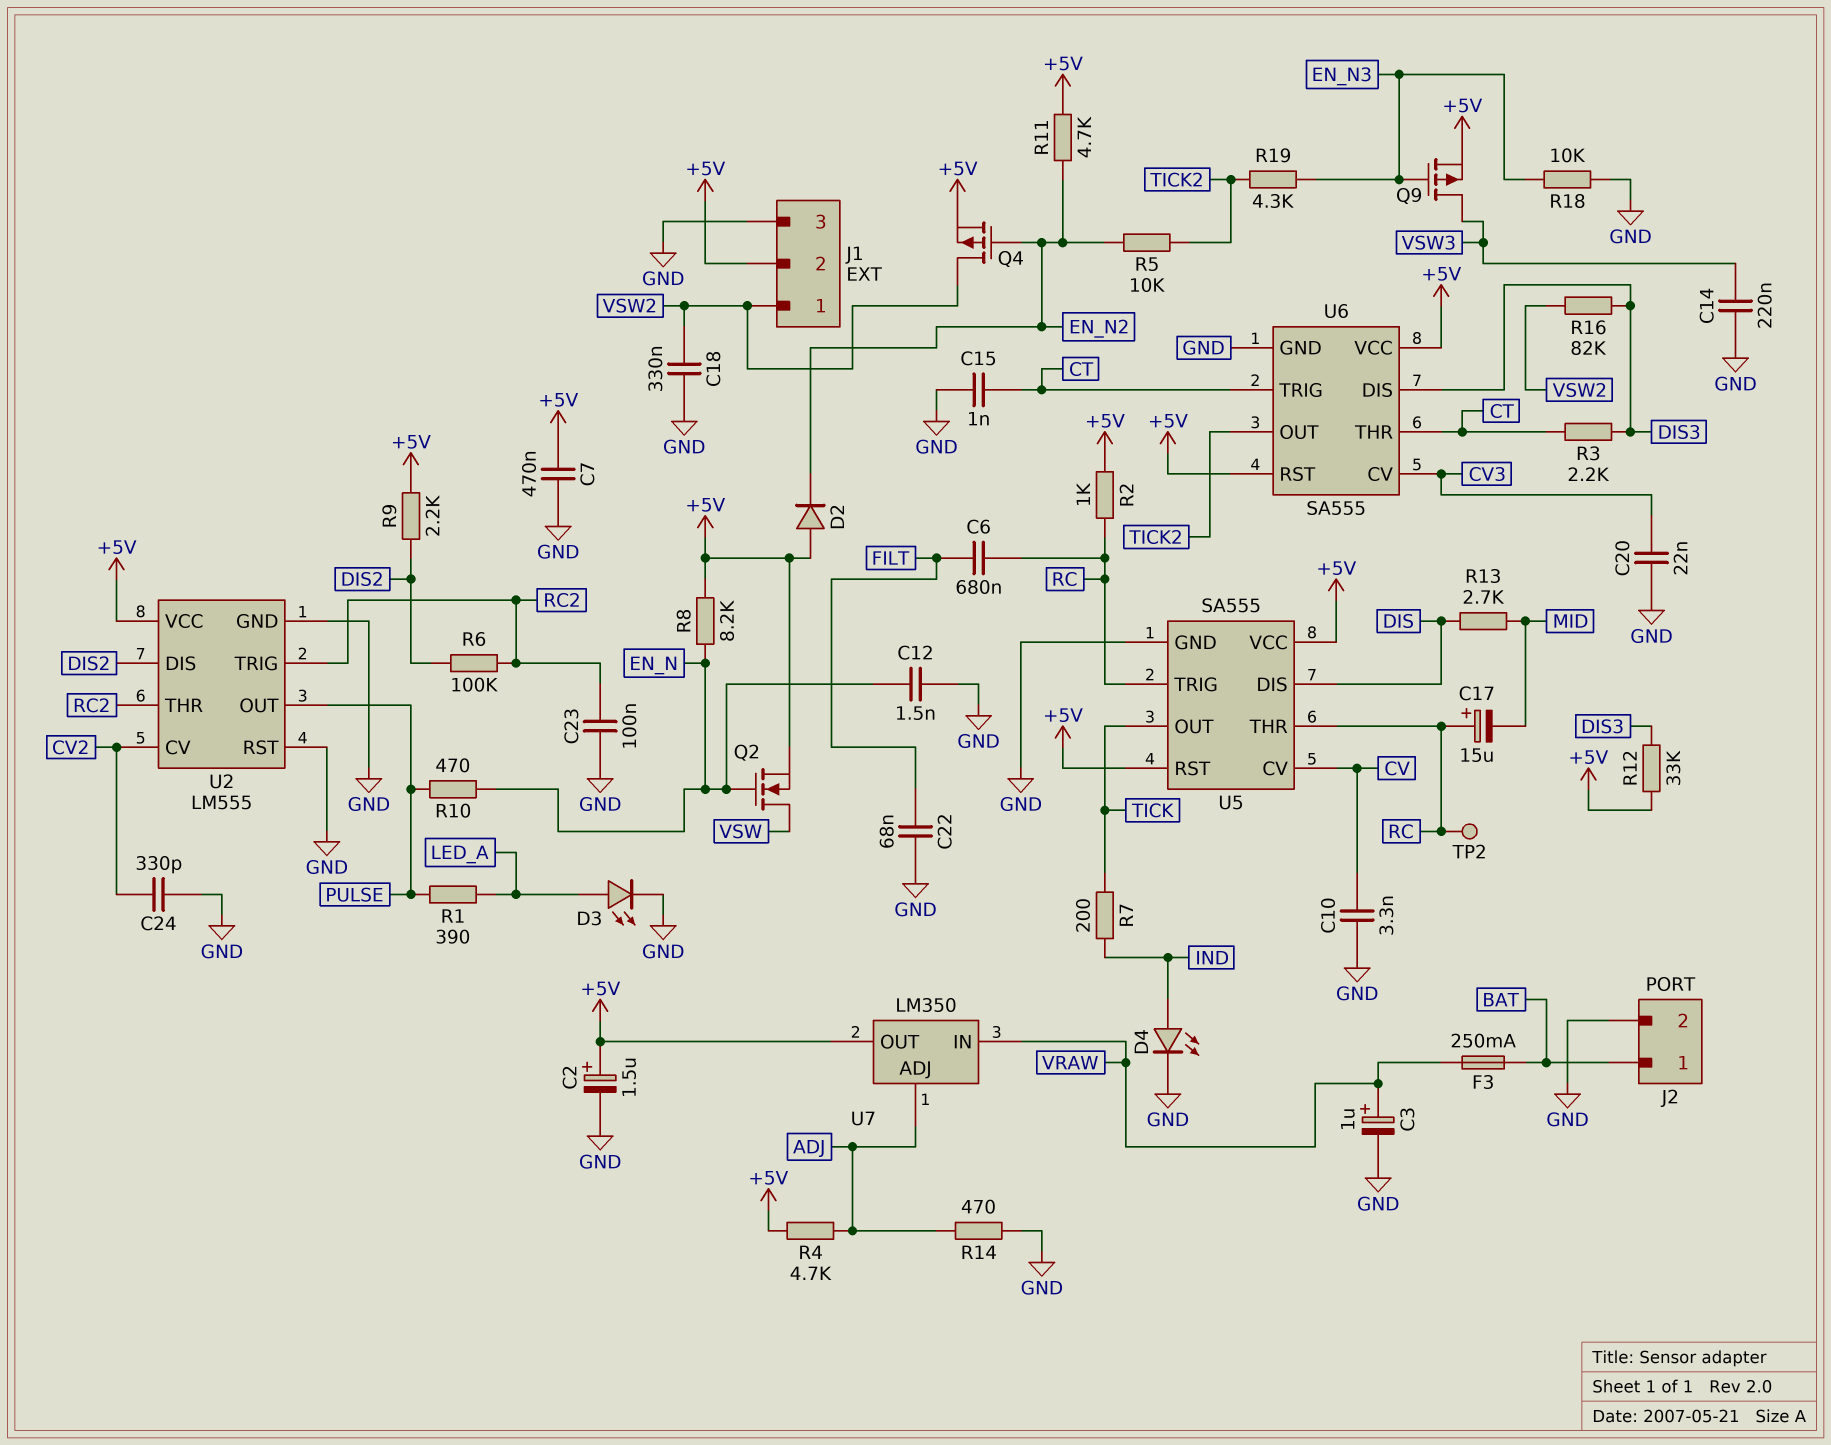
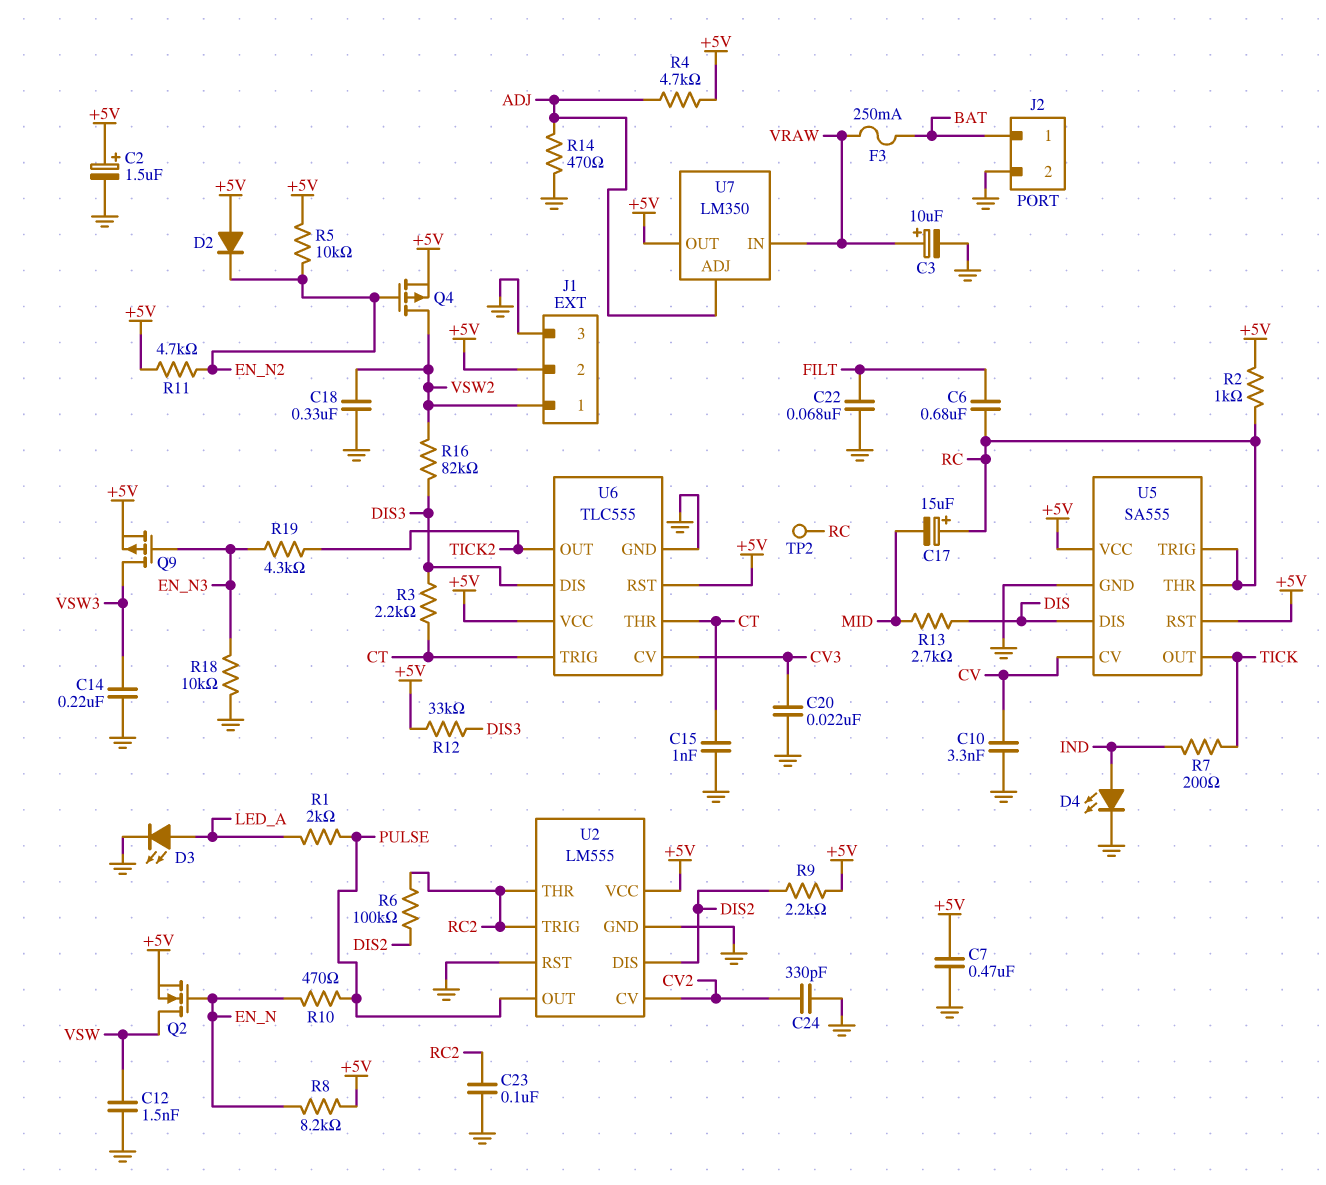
C3: 1uF (plus VRAW, minus GND) -> 10uF (plus VRAW, minus GND)
C12: 1.5nF (EN_N, GND) -> 1.5nF (GND, VSW)
R1: 390 (LED_A, PULSE) -> 2k (LED_A, PULSE)
R5: 10k (EN_N2, TICK2) -> 10k (+5V, EN_N2)
U6: SA555 -> TLC555

